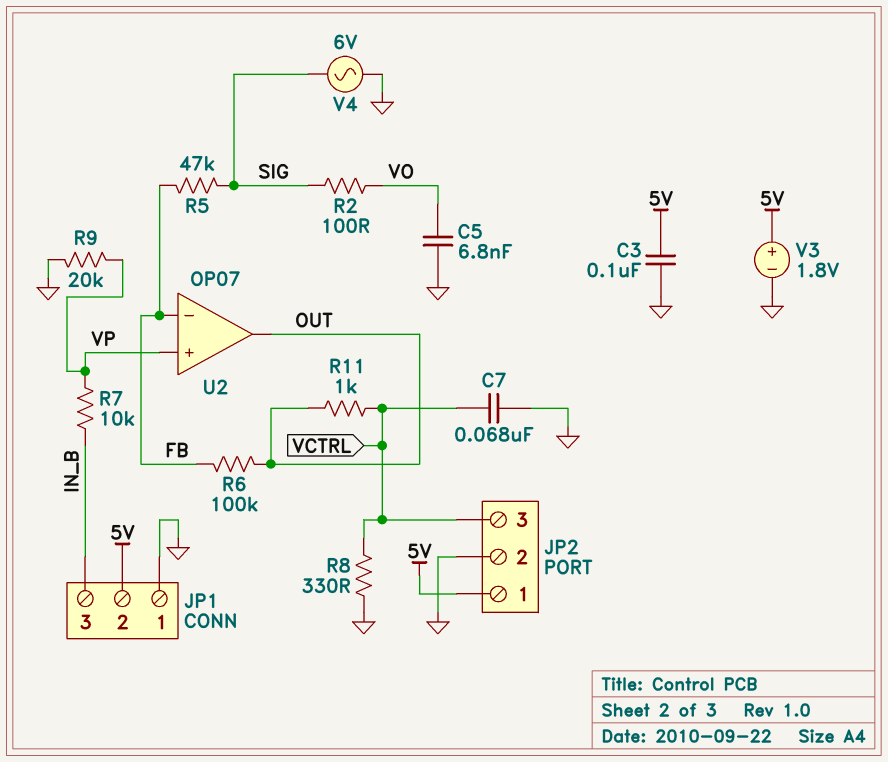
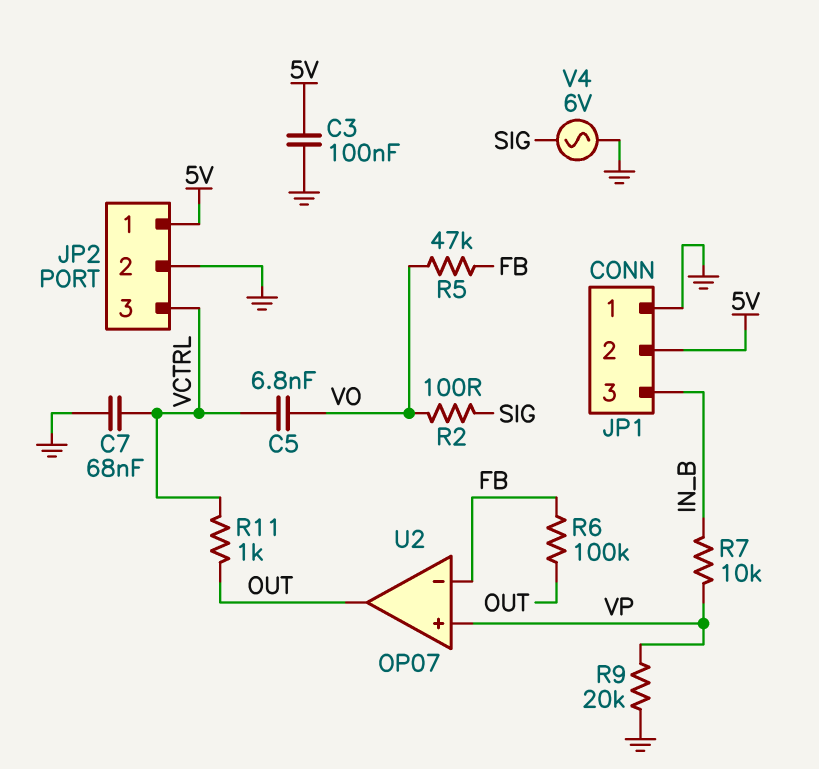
C5: 6.8nF (GND, VO) -> 6.8nF (VCTRL, VO)
R5: 47k (FB, SIG) -> 47k (FB, VO)
R8: 330 (GND, VCTRL) -> none
V3: 1.8V (plus 5V, minus GND) -> none

